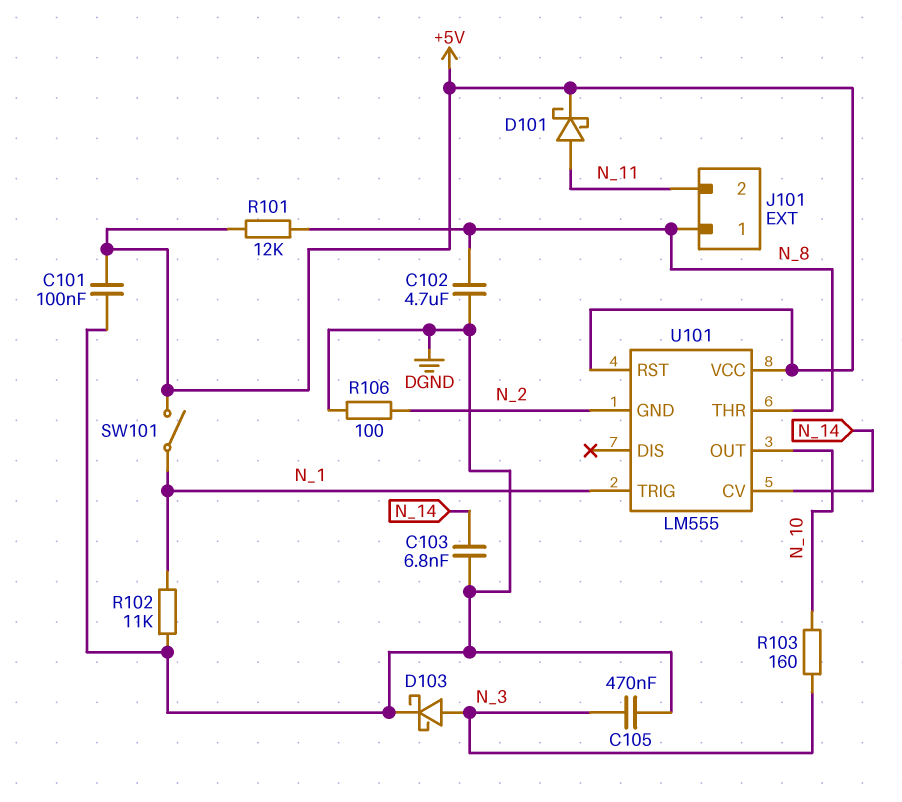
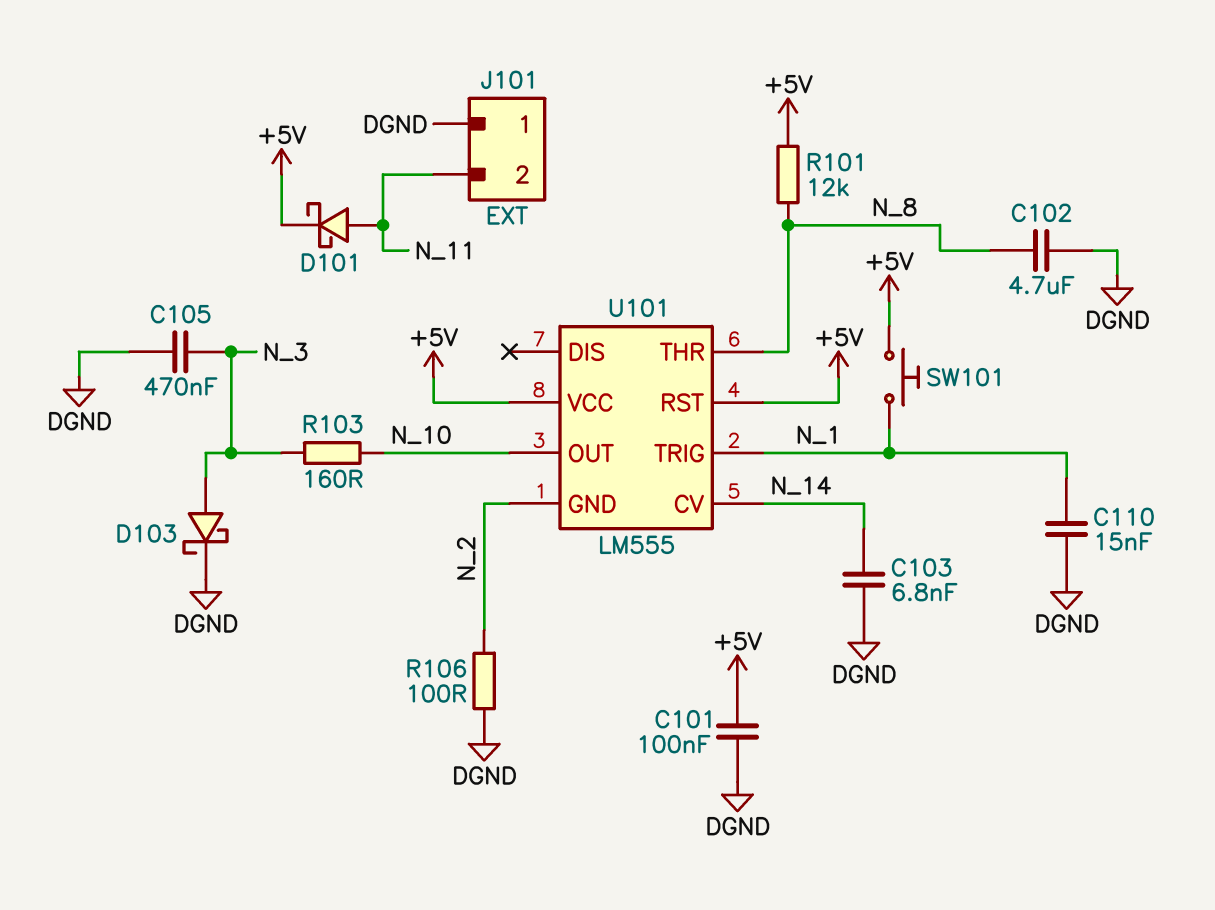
C110: none -> 15nF (DGND, N_1)
J101 pin 1: N_8 -> DGND
R102: 11k (DGND, N_1) -> none
SW101: switch (+5V, N_1) -> button (+5V, N_1)

